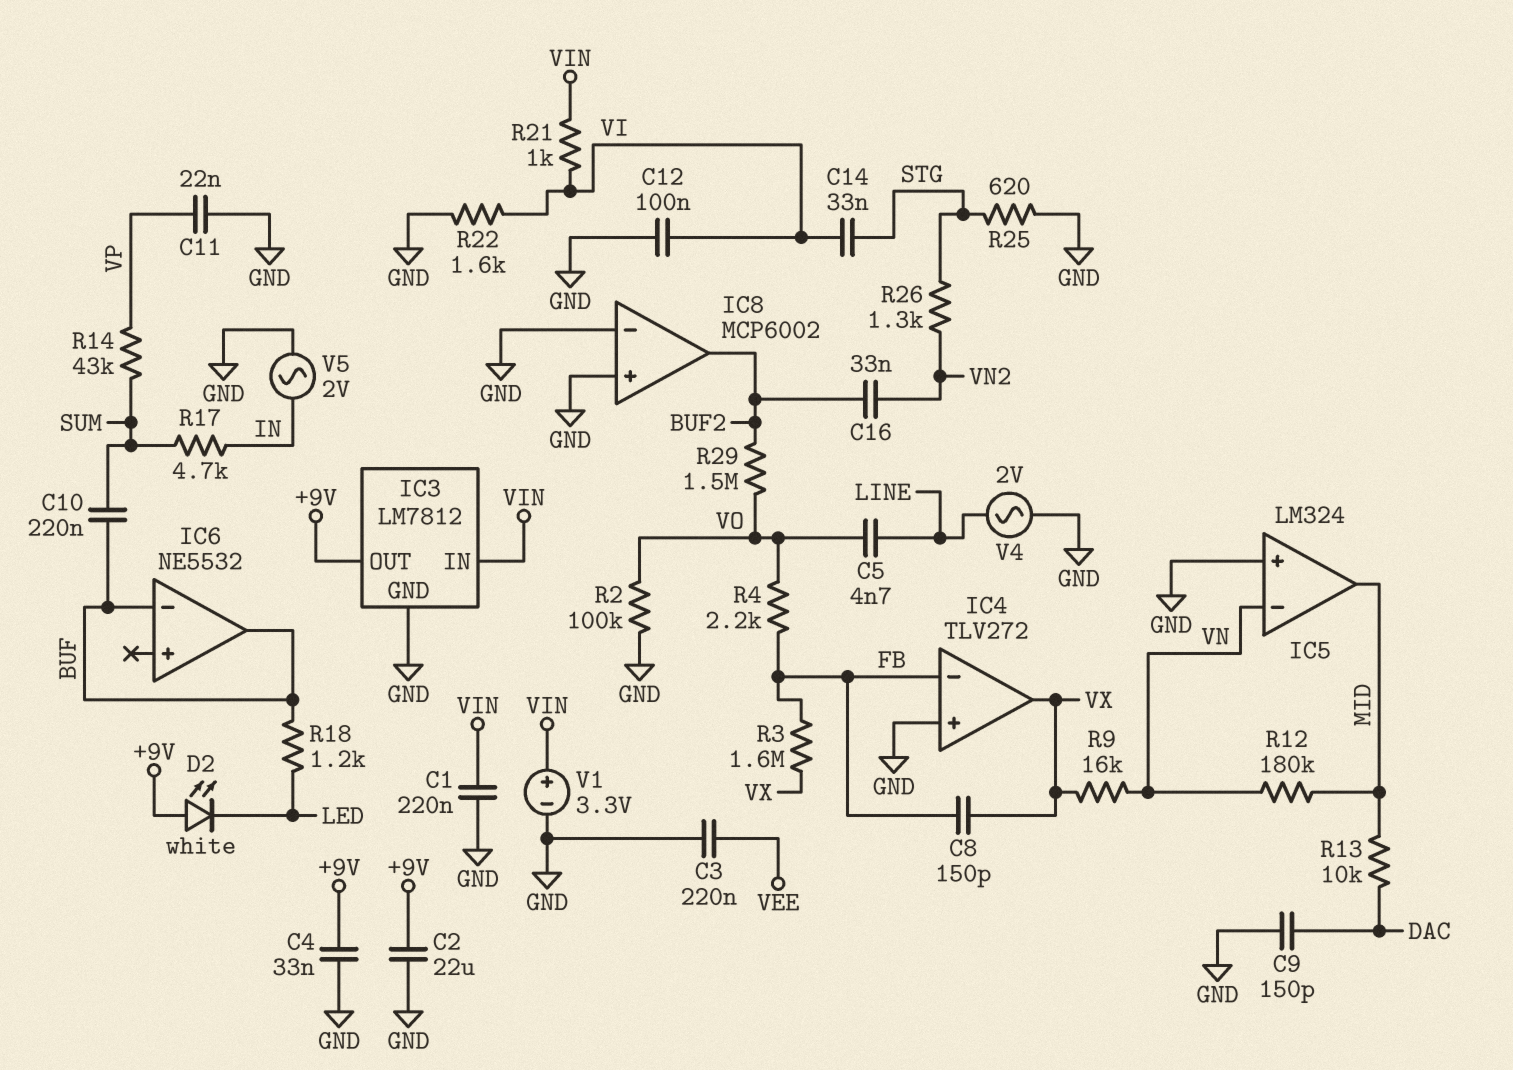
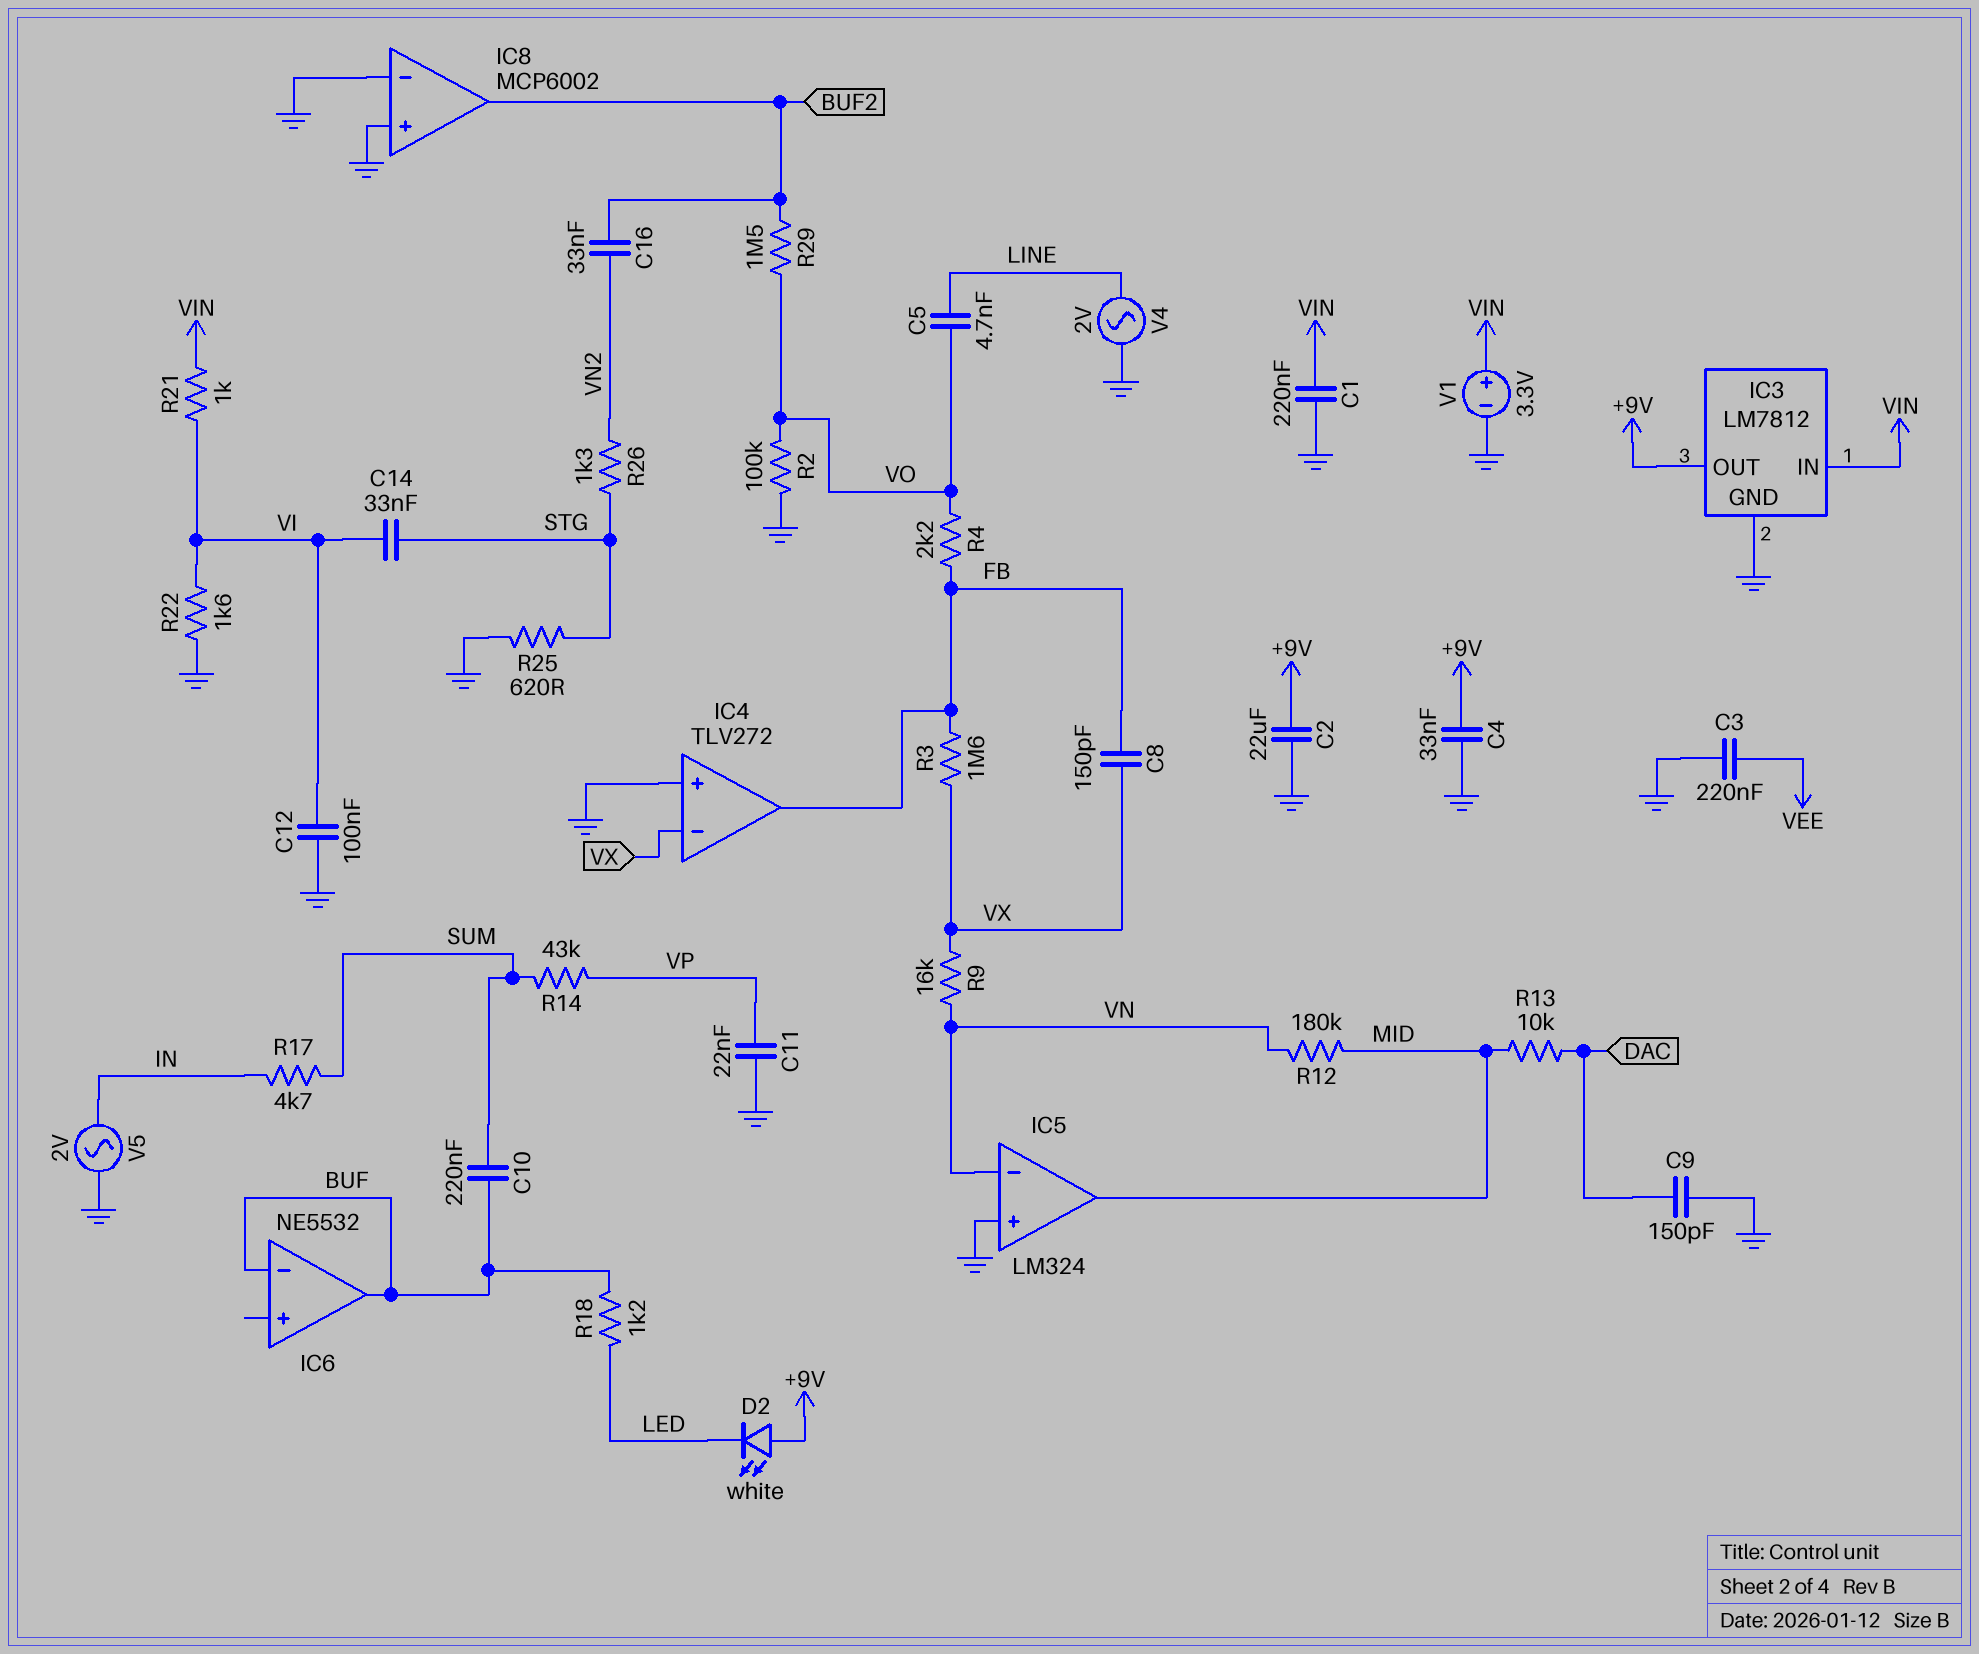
IC4 pin in-: FB -> VX
IC4 pin out: VX -> FB

